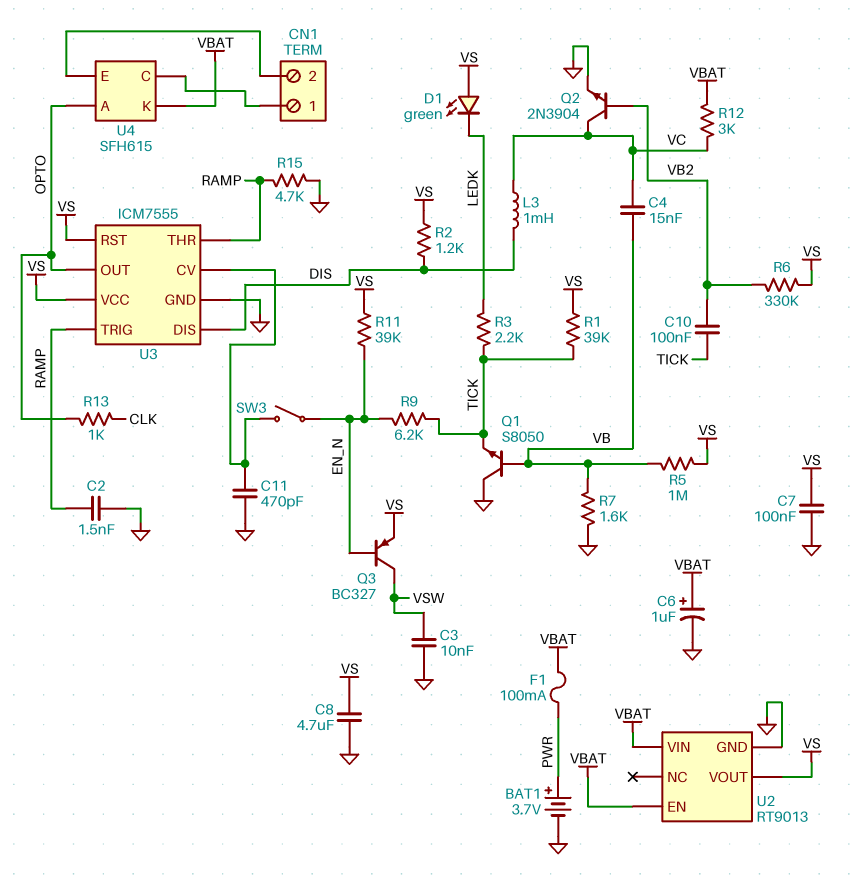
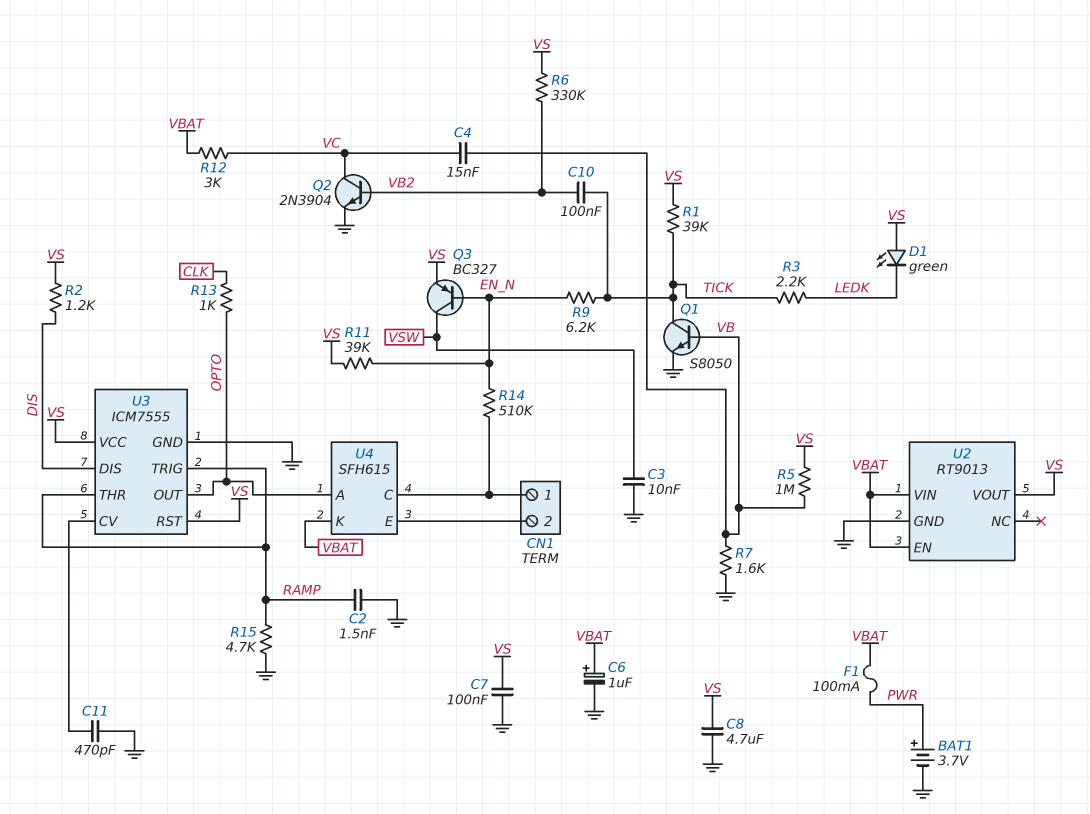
L3: 1mH (DIS, VC) -> none
Q1: NPN S8050 (B VB, C GND, E TICK) -> NPN S8050 (B VB, C TICK, E GND)
R14: none -> 510k (CN1/1, EN_N)
SW3: switch (EN_N, U3/CV) -> none

